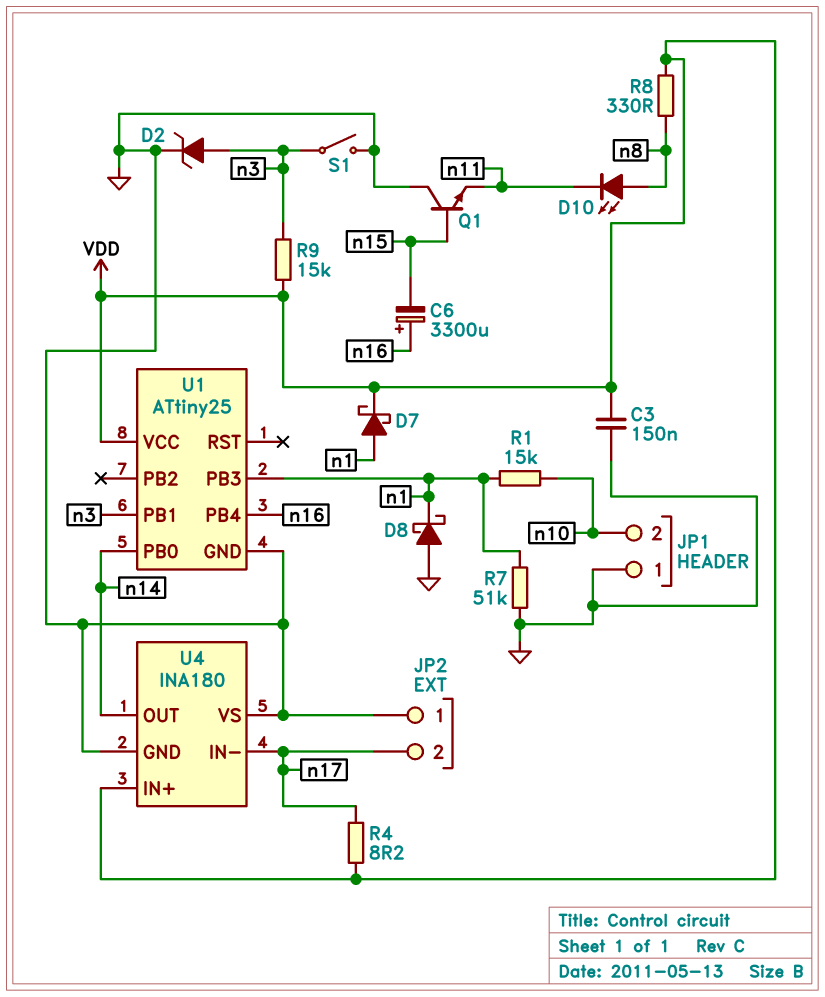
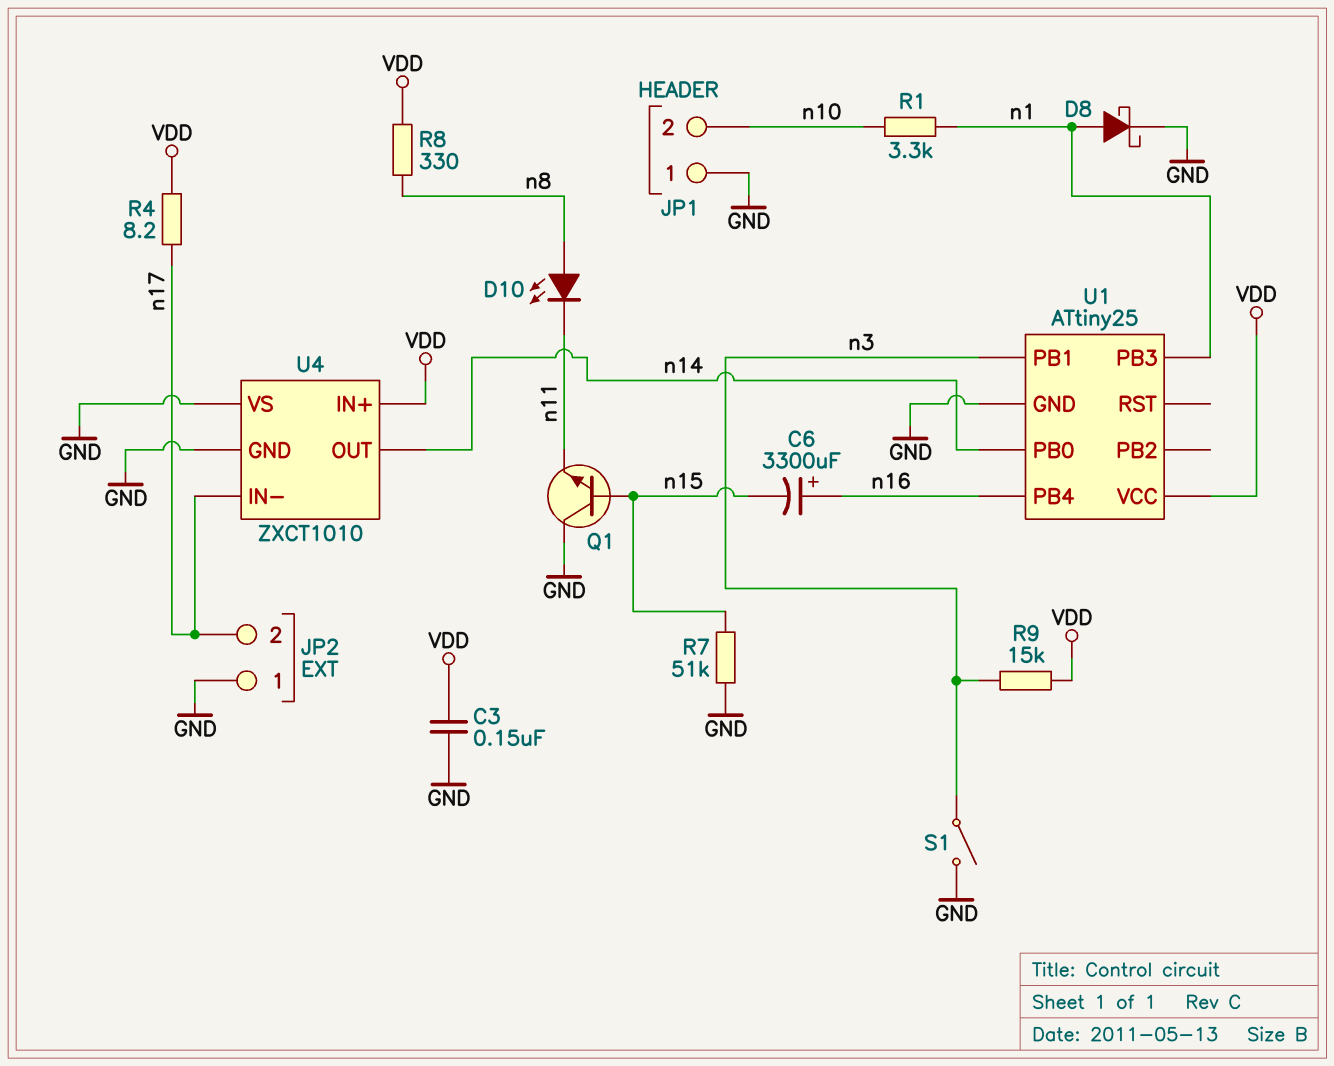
D2: zener (A n3, K GND) -> none
D7: schottky (A n1, K VDD) -> none
D8: schottky (A GND, K n1) -> schottky (A n1, K GND)
R1: 15k (n1, n10) -> 3.3k (n1, n10)
R7: 51k (GND, n1) -> 51k (GND, n15)
U4: INA180 -> ZXCT1010

